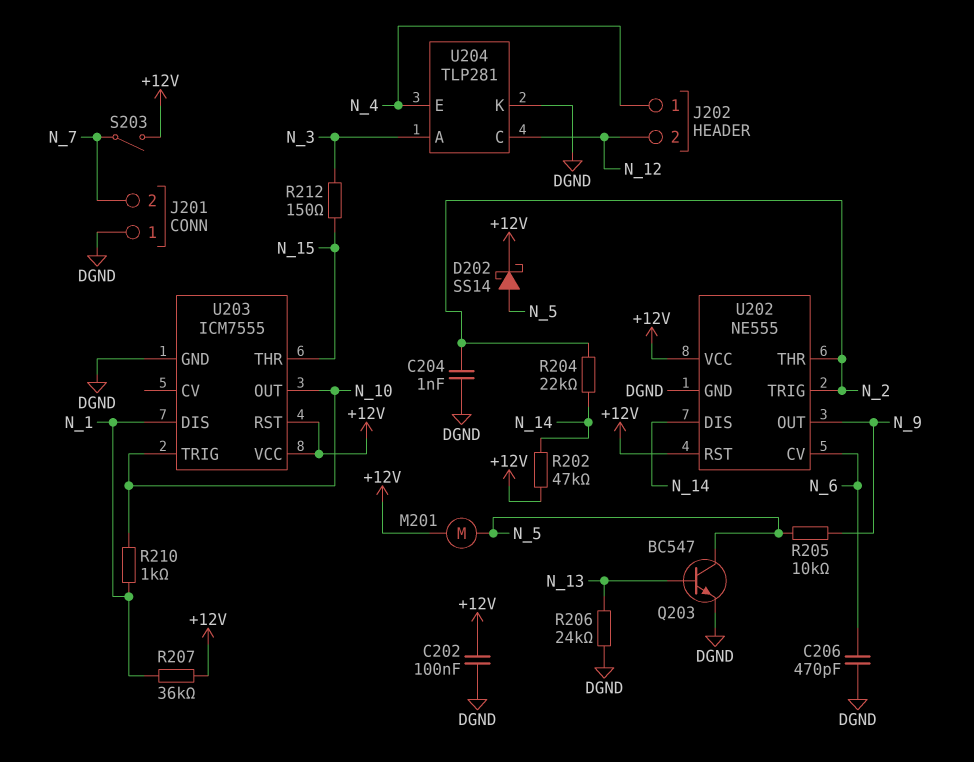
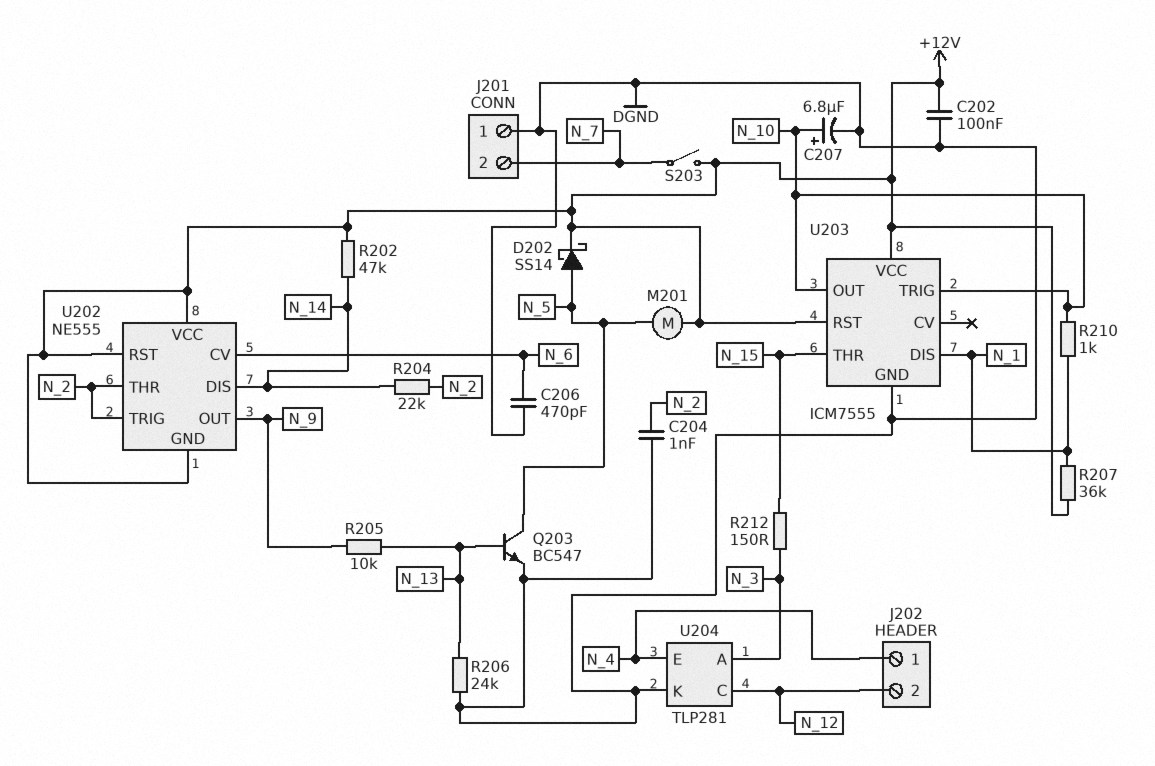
C207: none -> 6.8uF (plus N_10, minus DGND)
R205: 10k (N_5, N_9) -> 10k (N_9, N_13)
U202 pin GND: DGND -> +12V

